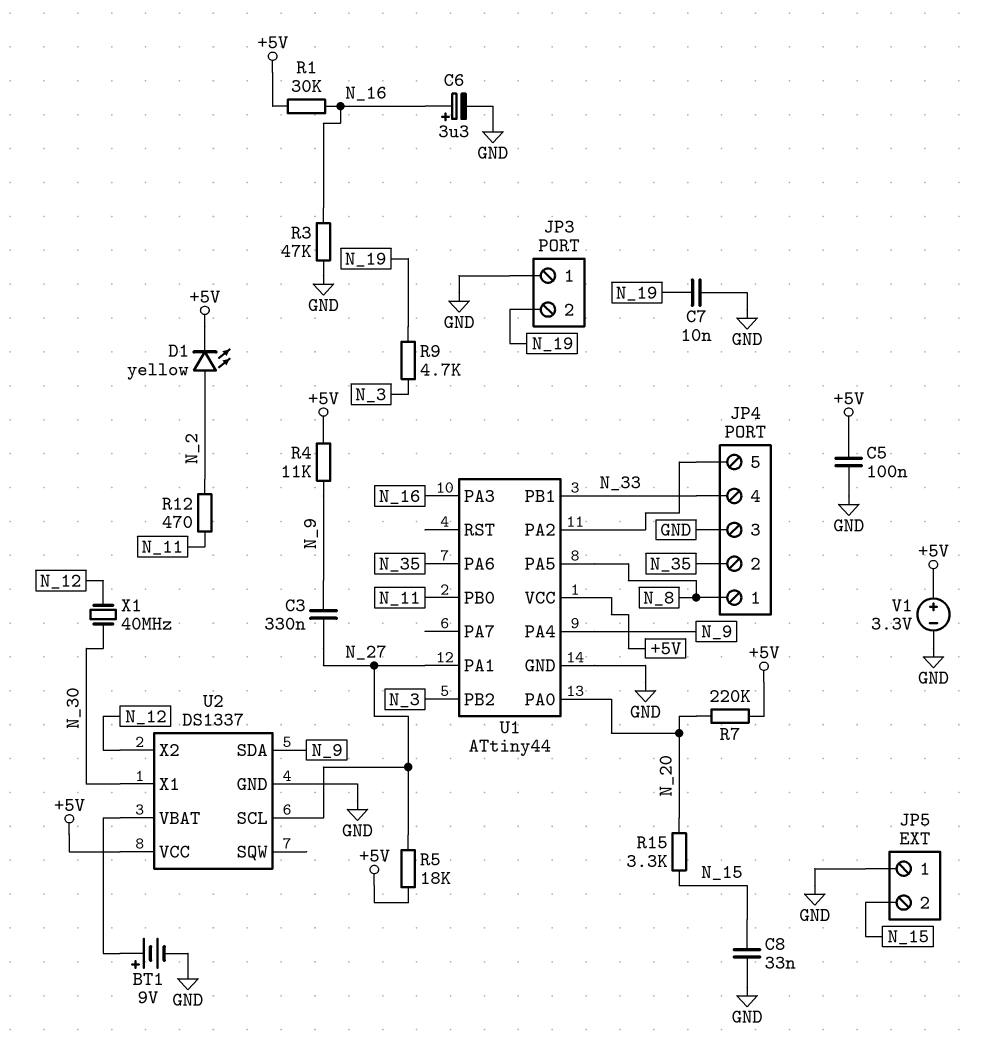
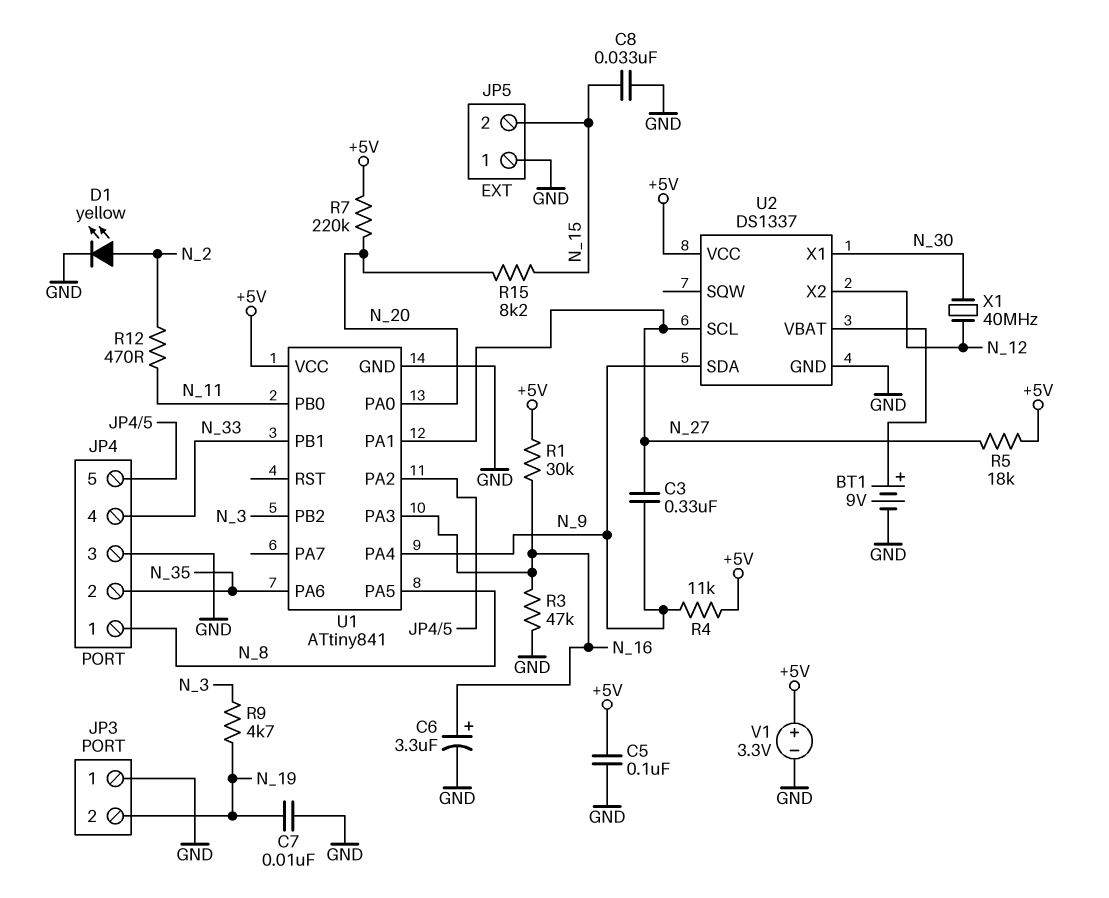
D1: LED yellow (A N_2, K +5V) -> LED yellow (A N_2, K GND)
R15: 3.3k (N_15, N_20) -> 8.2k (N_15, N_20)
U1: ATtiny44 -> ATtiny841

